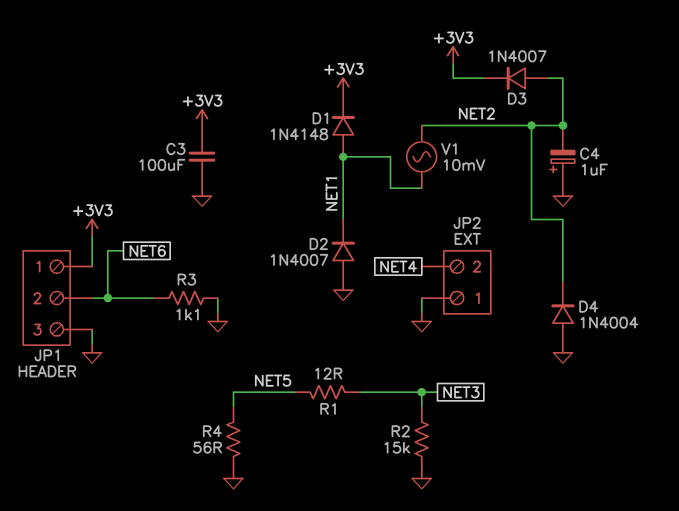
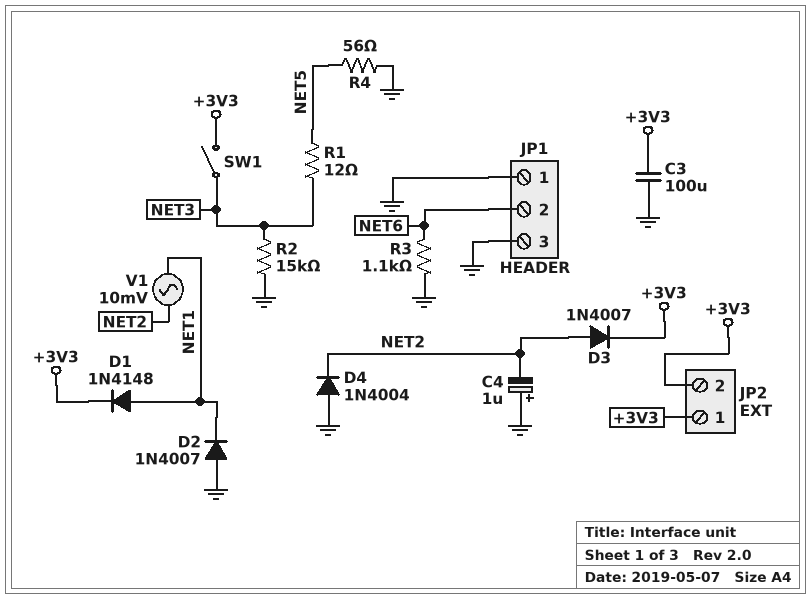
JP1 pin 1: +3V3 -> GND
JP2 pin 1: GND -> +3V3
JP2 pin 2: NET4 -> +3V3
SW1: none -> switch (+3V3, NET3)

